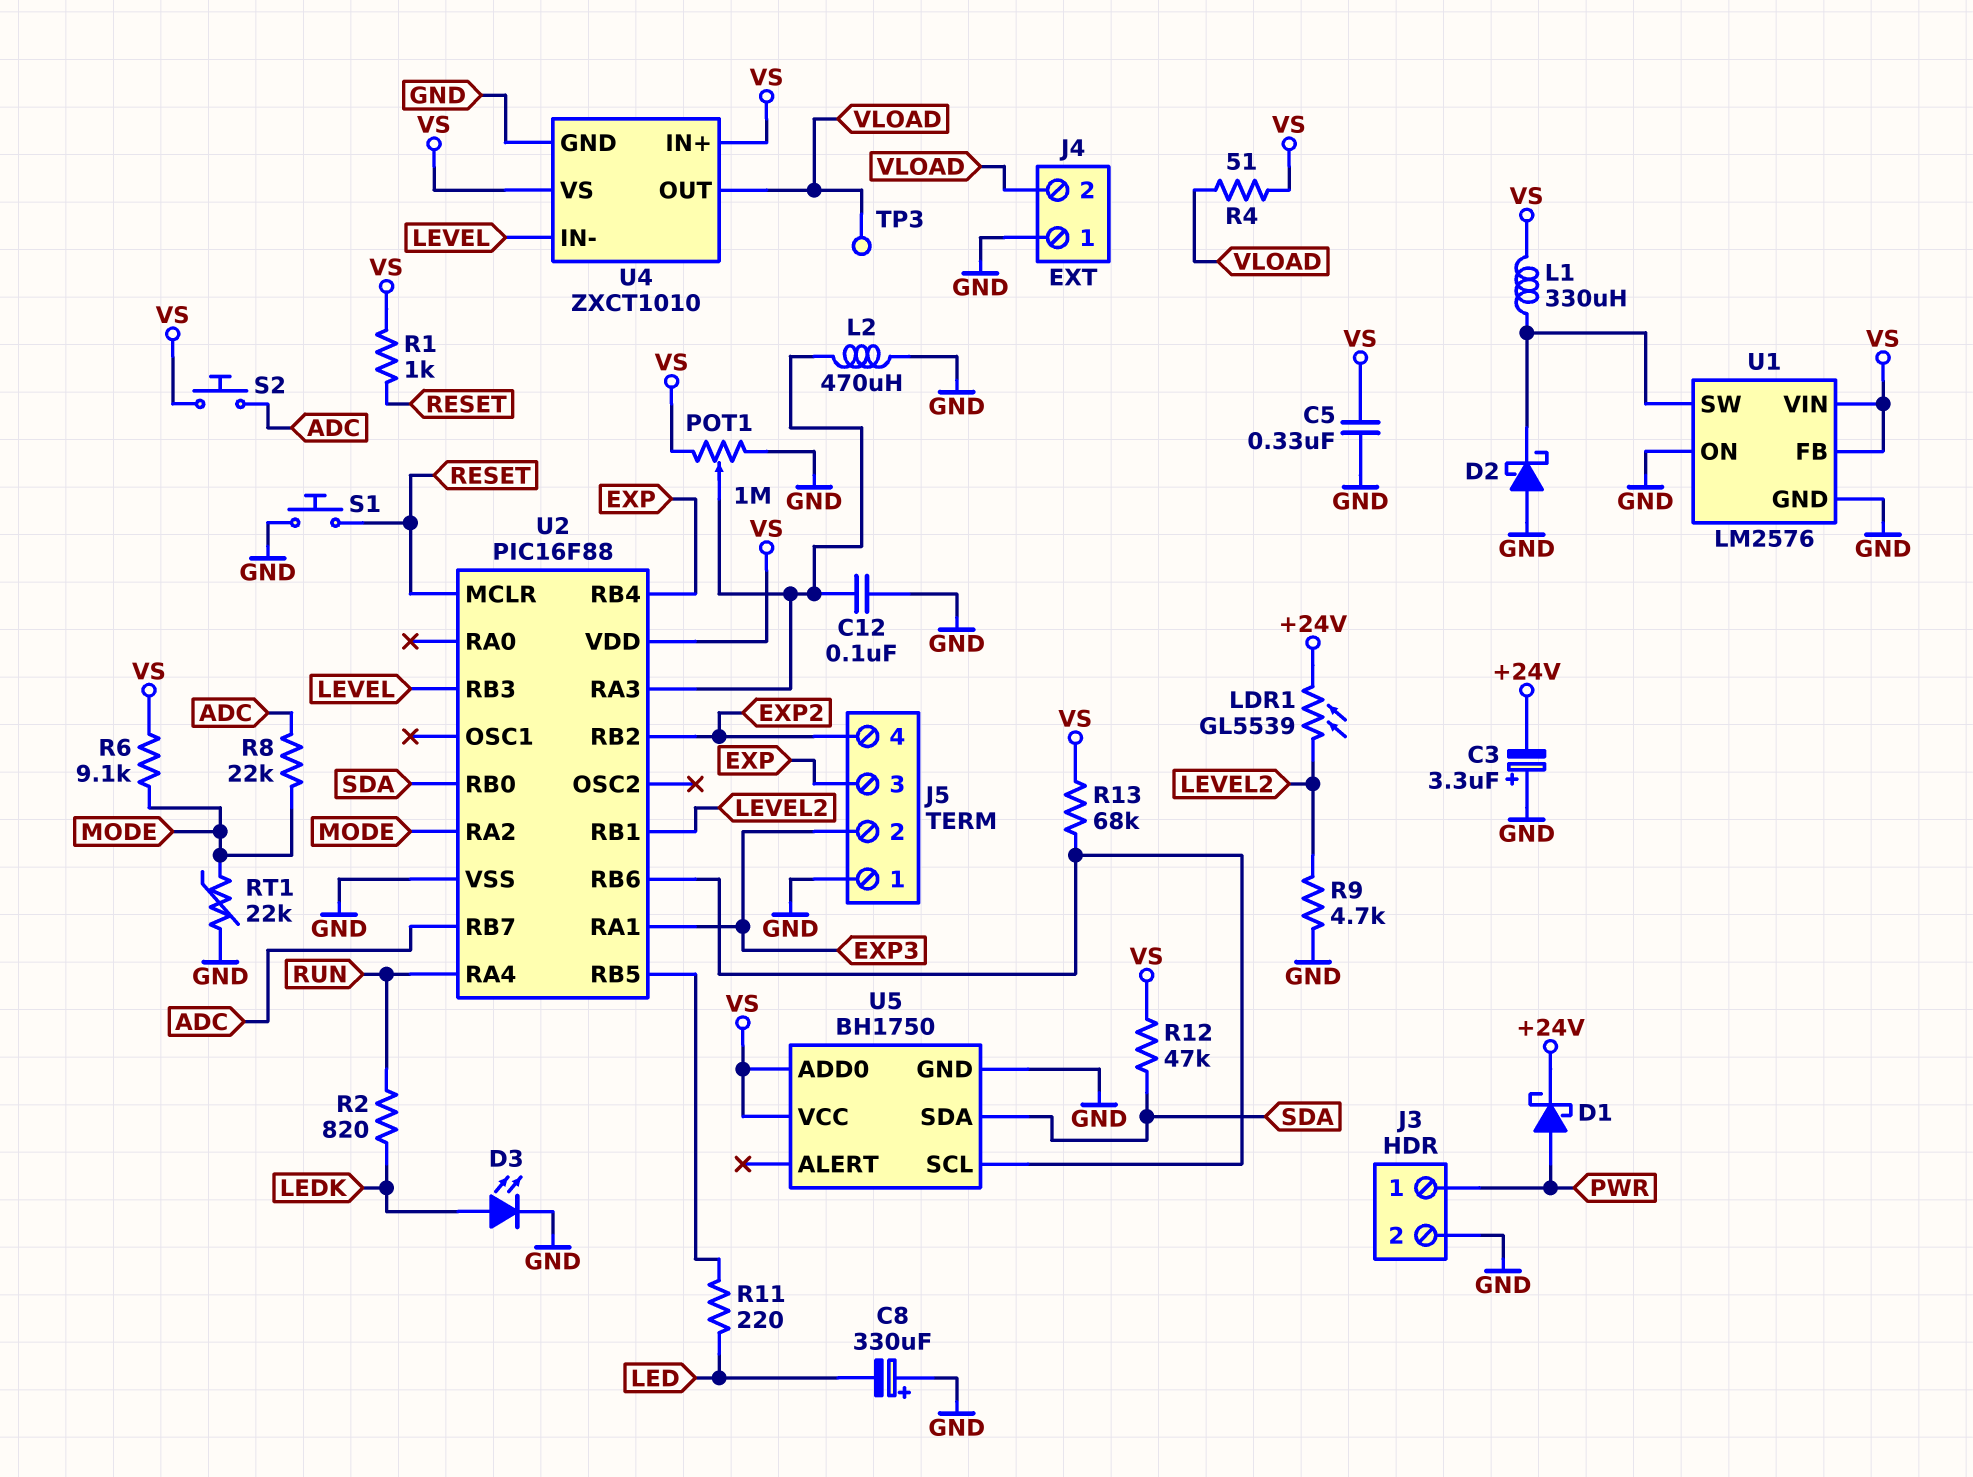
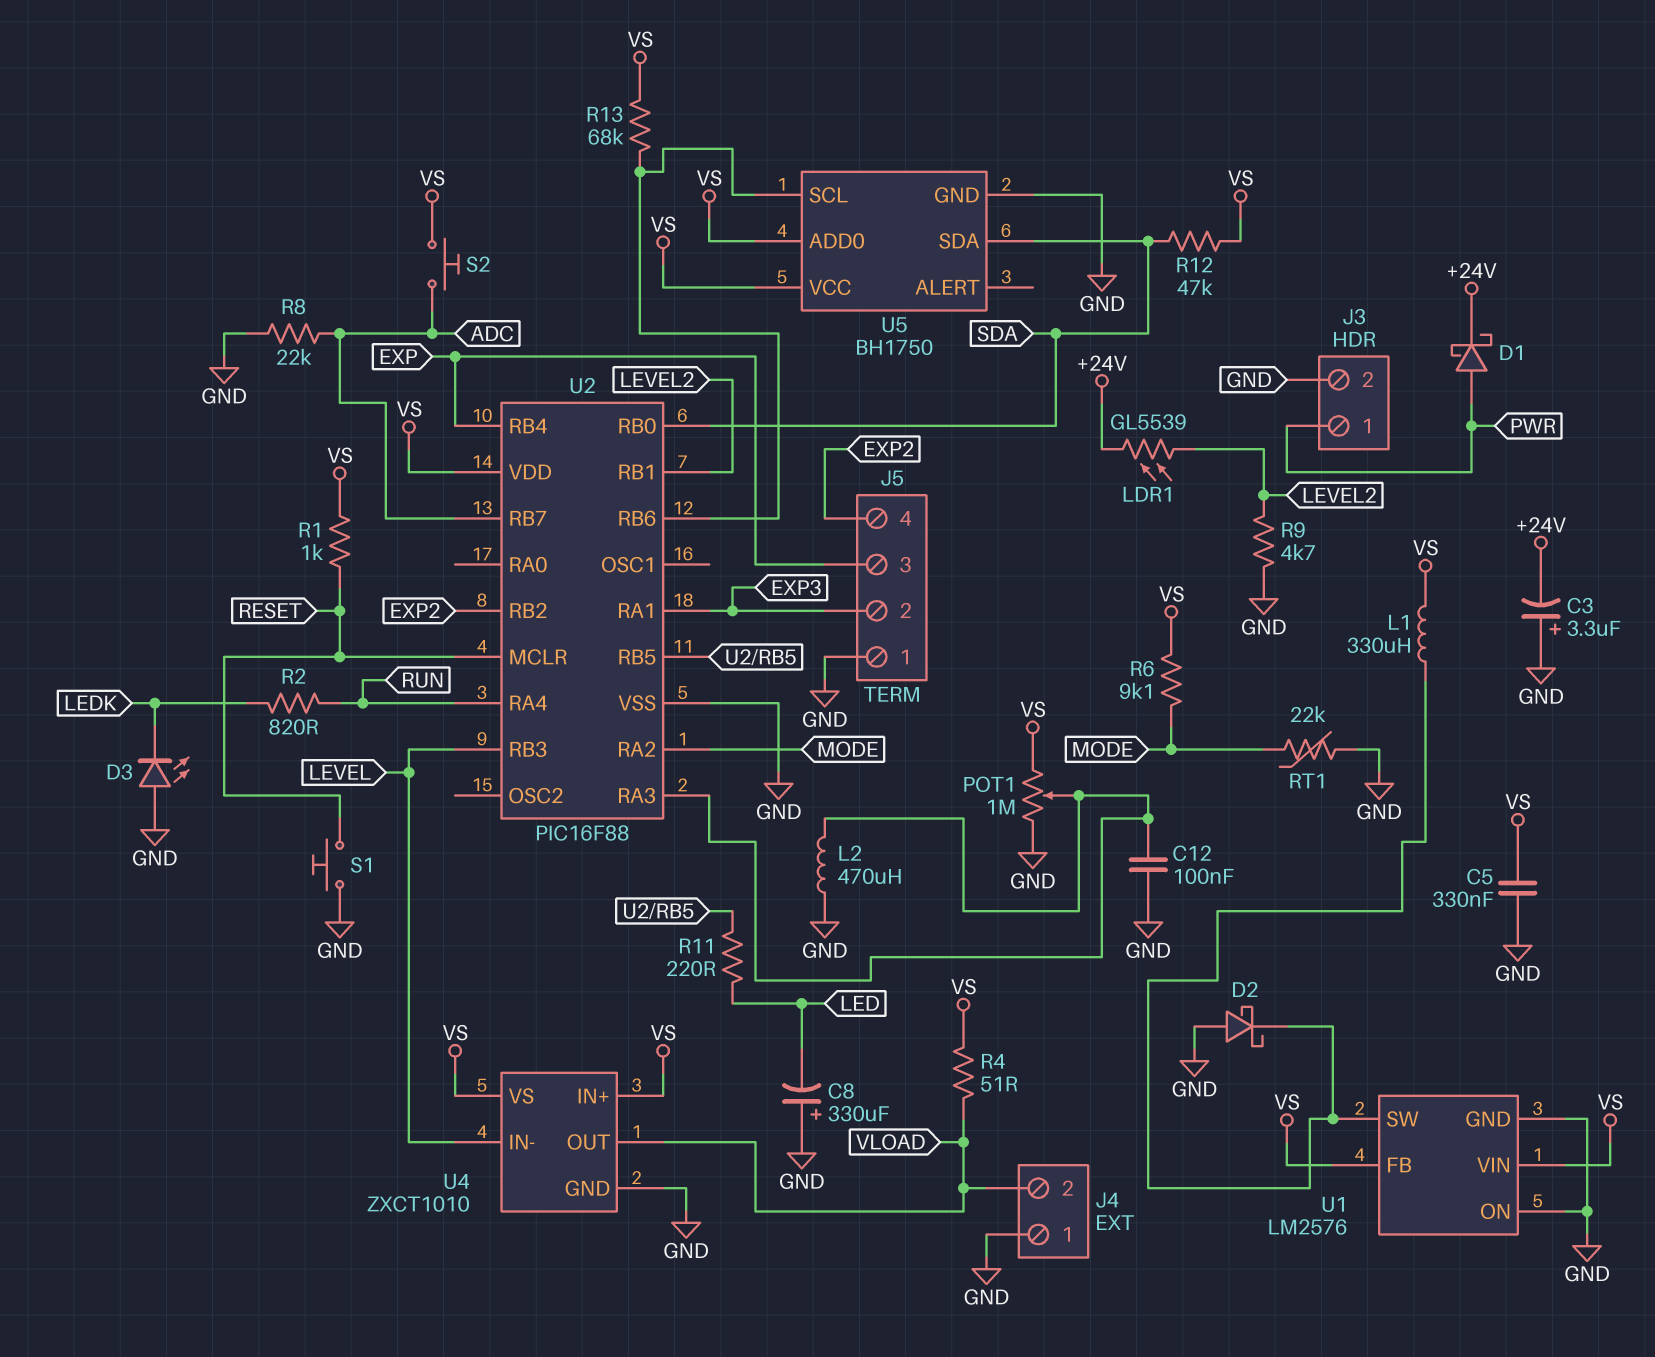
D3: LED (A LEDK, K GND) -> LED (A GND, K LEDK)
R8: 22k (ADC, MODE) -> 22k (ADC, GND)
TP3: test point (VLOAD) -> none

